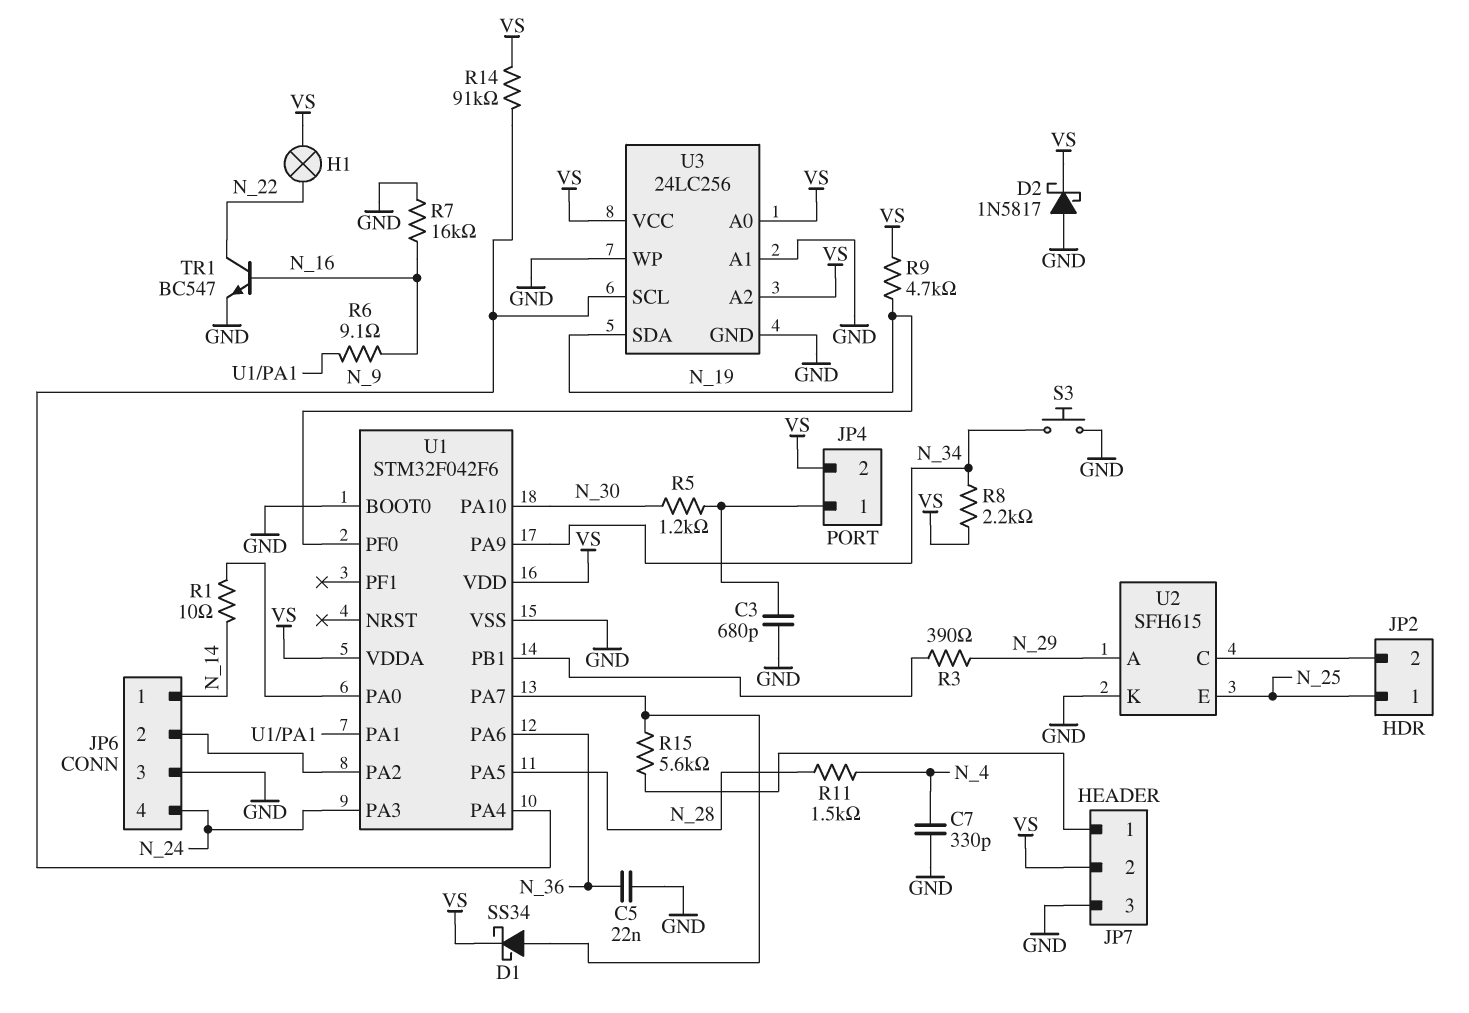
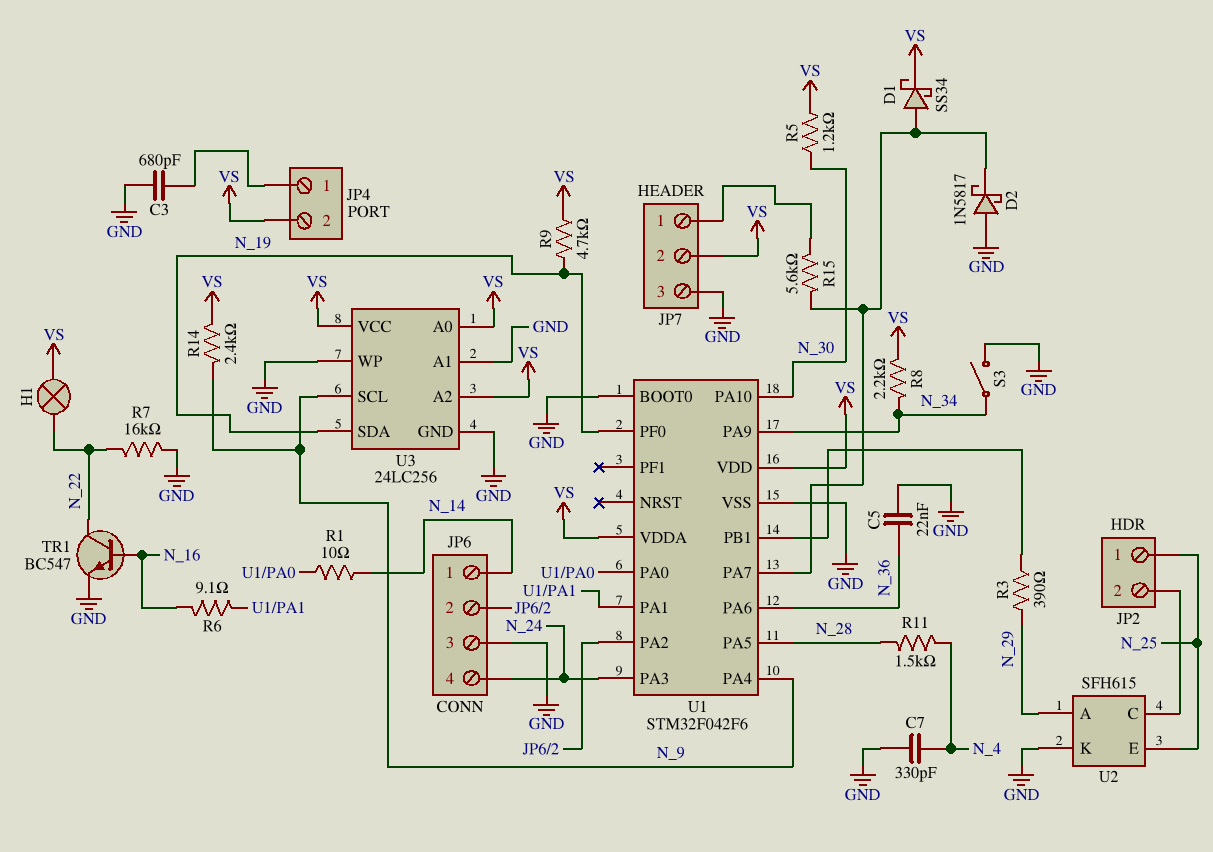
D2: schottky 1N5817 (A GND, K VS) -> schottky 1N5817 (A GND, K U1/PA7)
R5: 1.2k (JP4/1, N_30) -> 1.2k (N_30, VS)
R7: 16k (GND, N_16) -> 16k (GND, N_22)
R14: 91k (N_9, VS) -> 2.4k (N_9, VS)
S3: button (GND, N_34) -> switch (GND, N_34)

